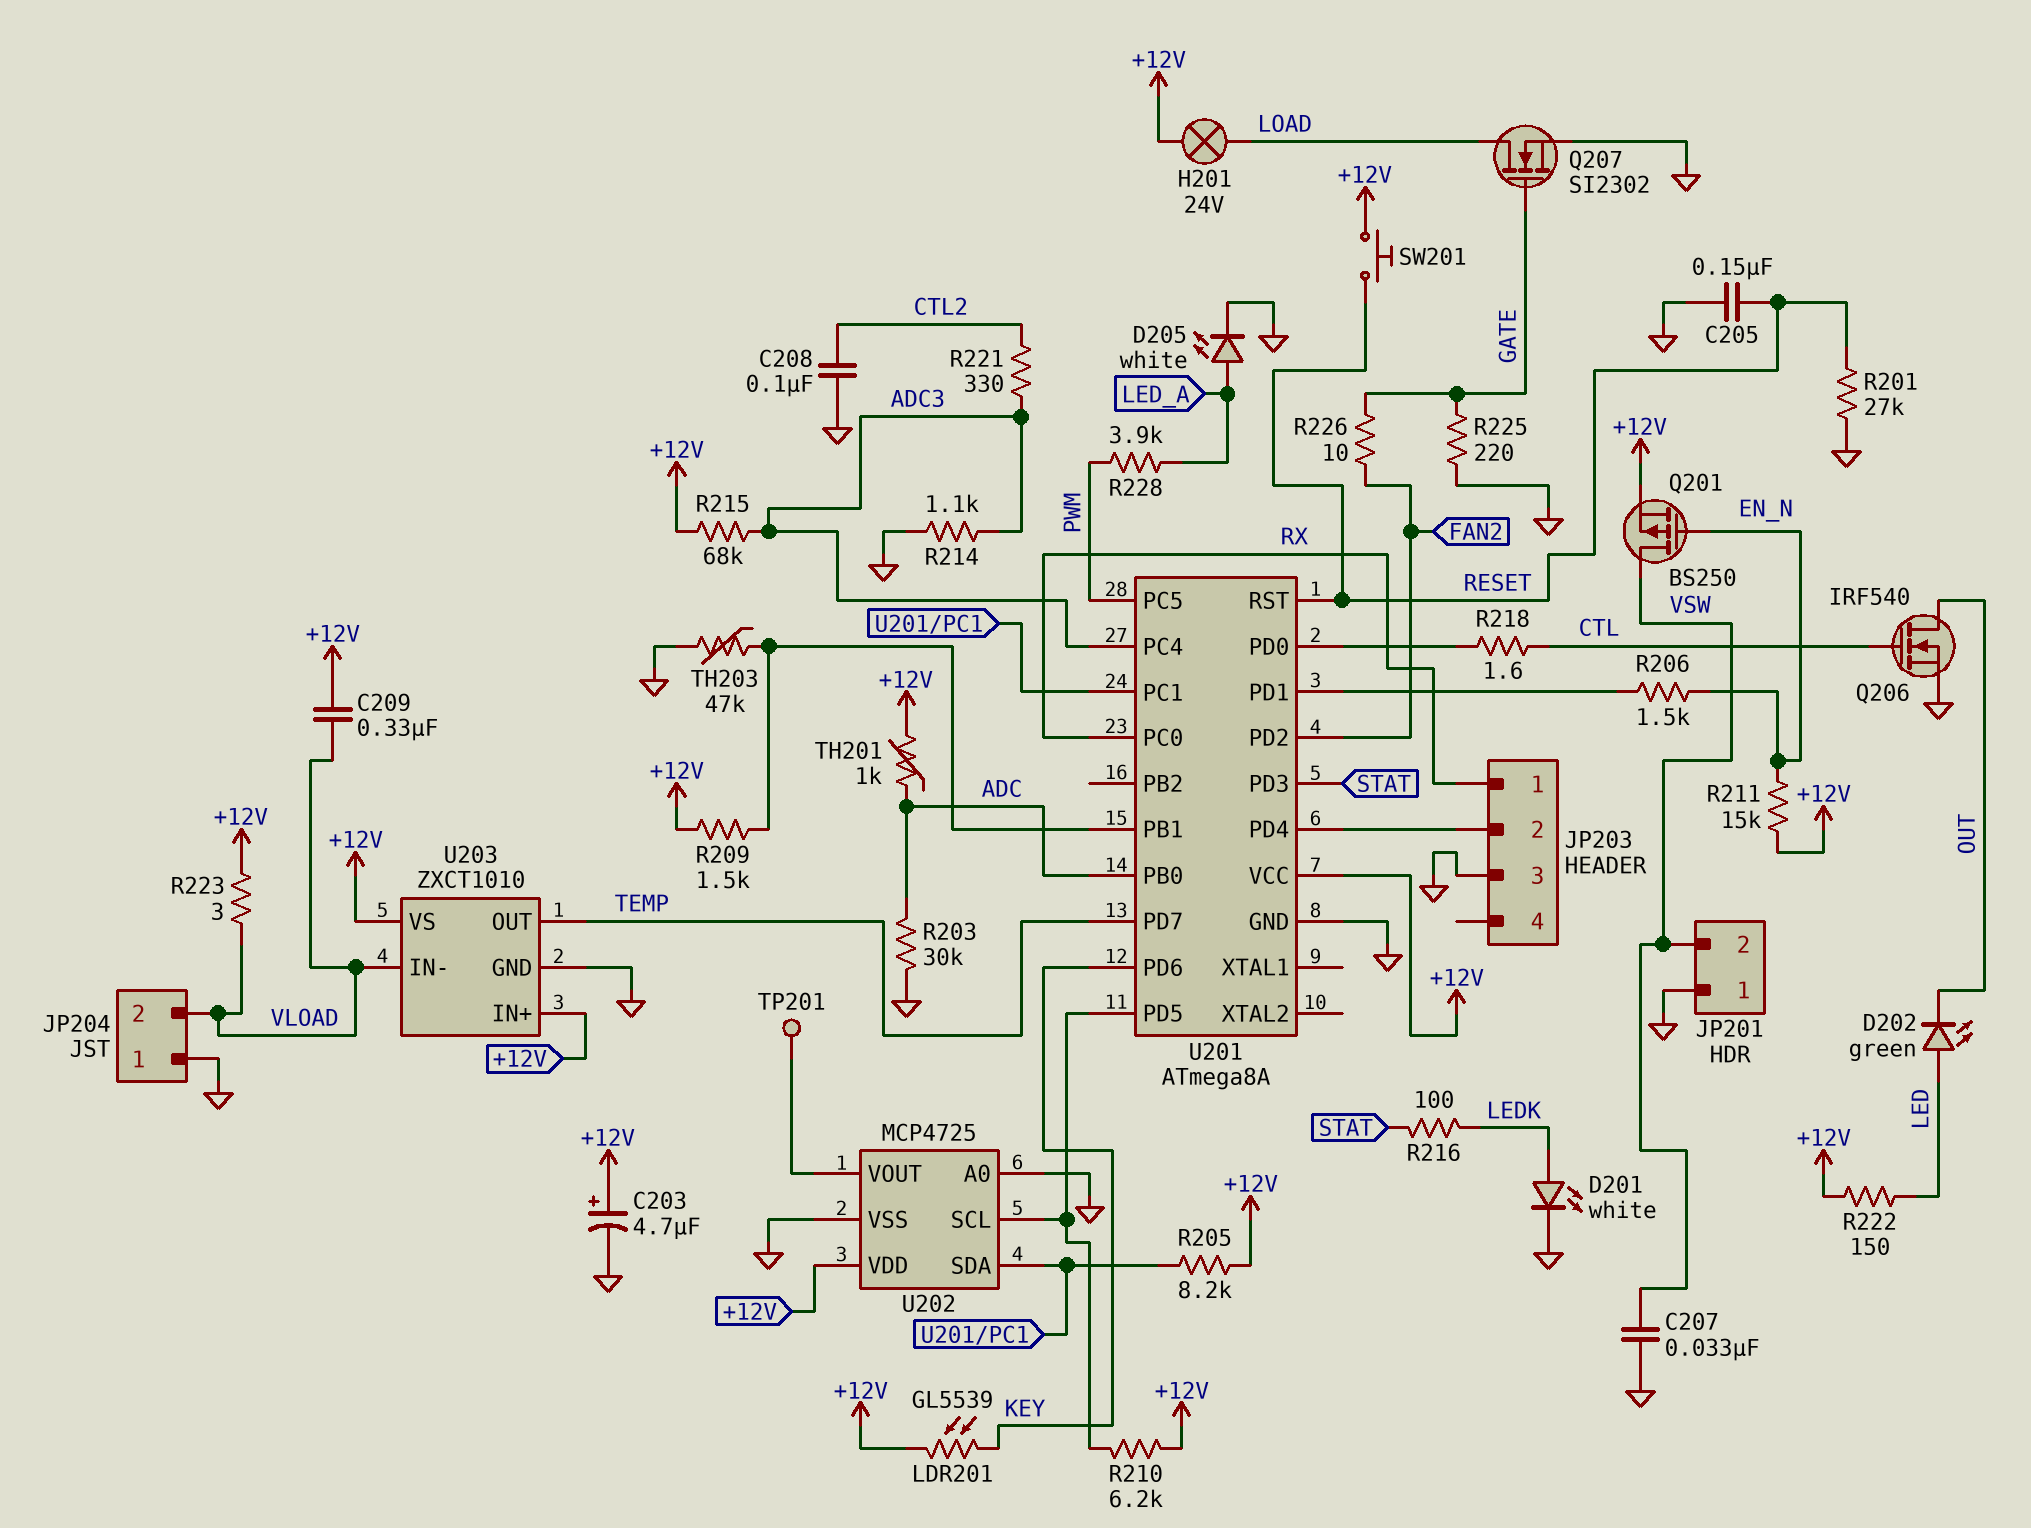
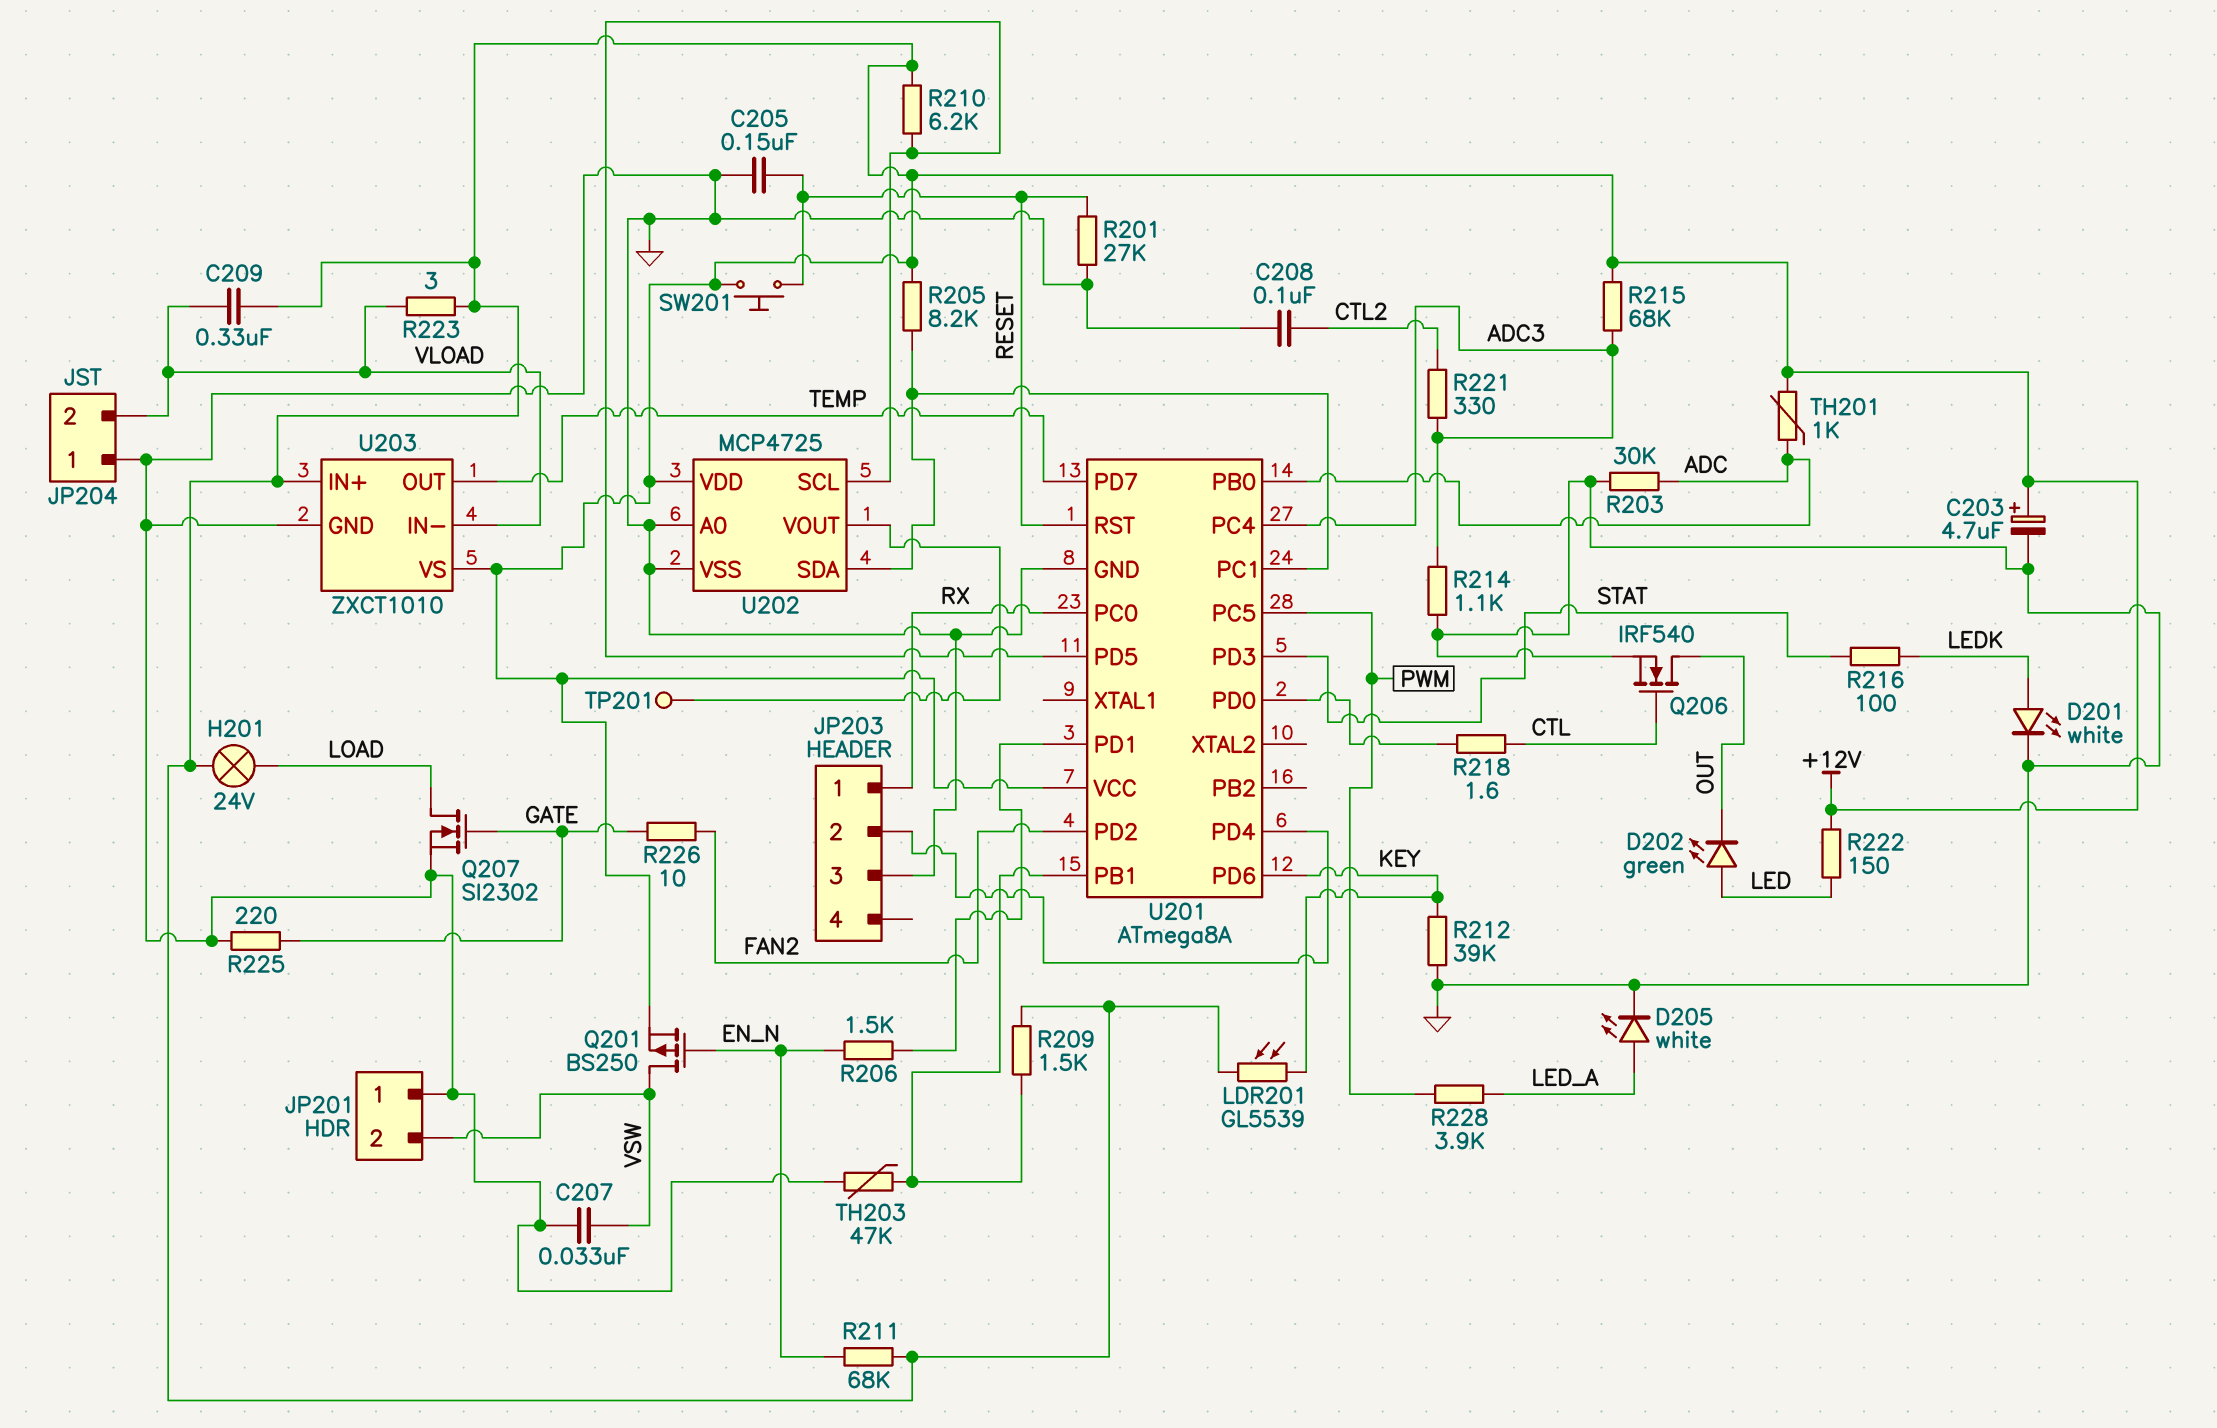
R211: 15k (+12V, EN_N) -> 68k (+12V, EN_N)
R212: none -> 39k (GND, KEY)

